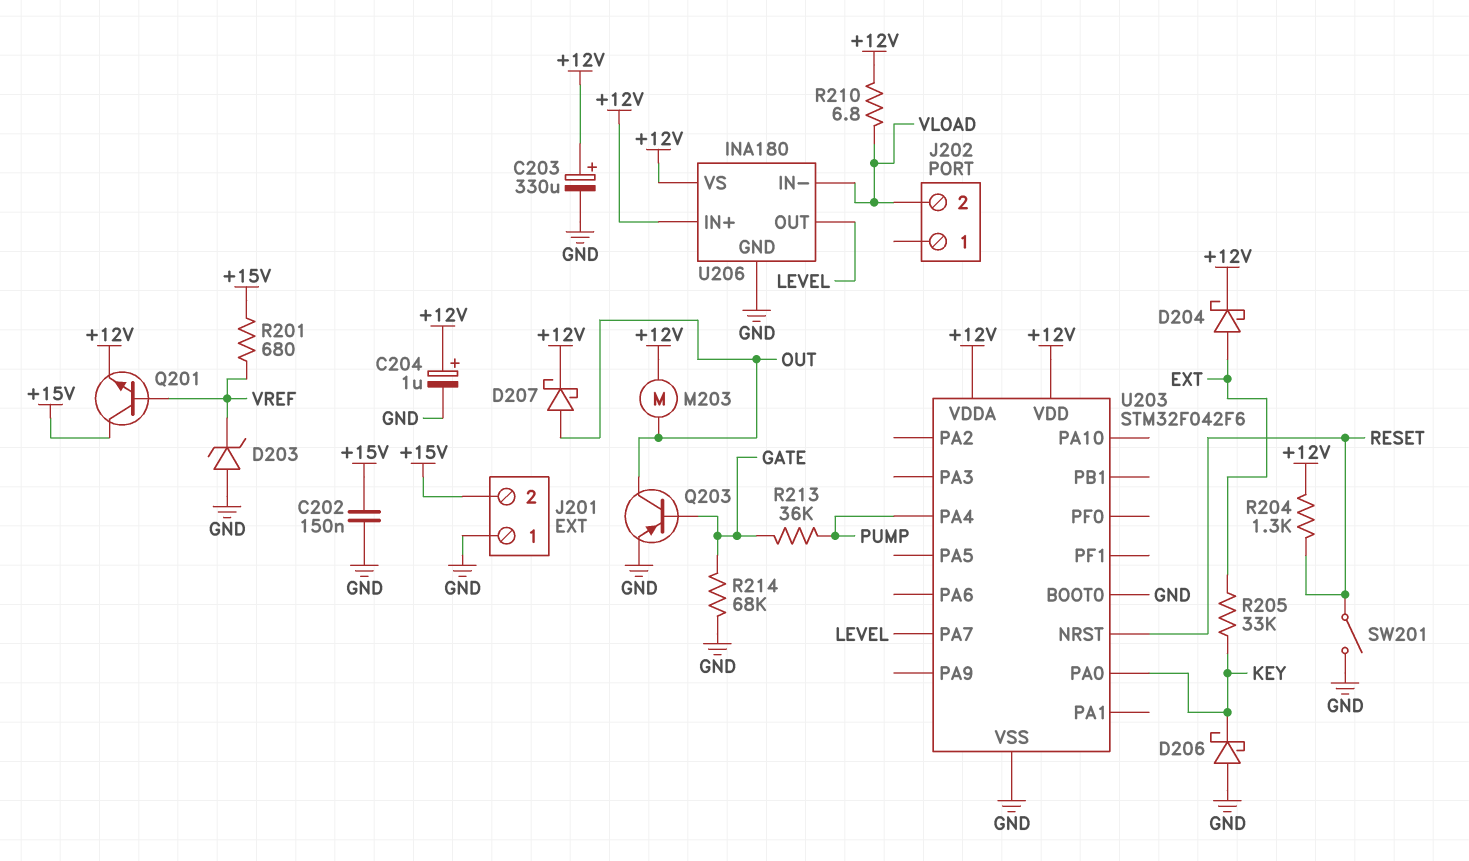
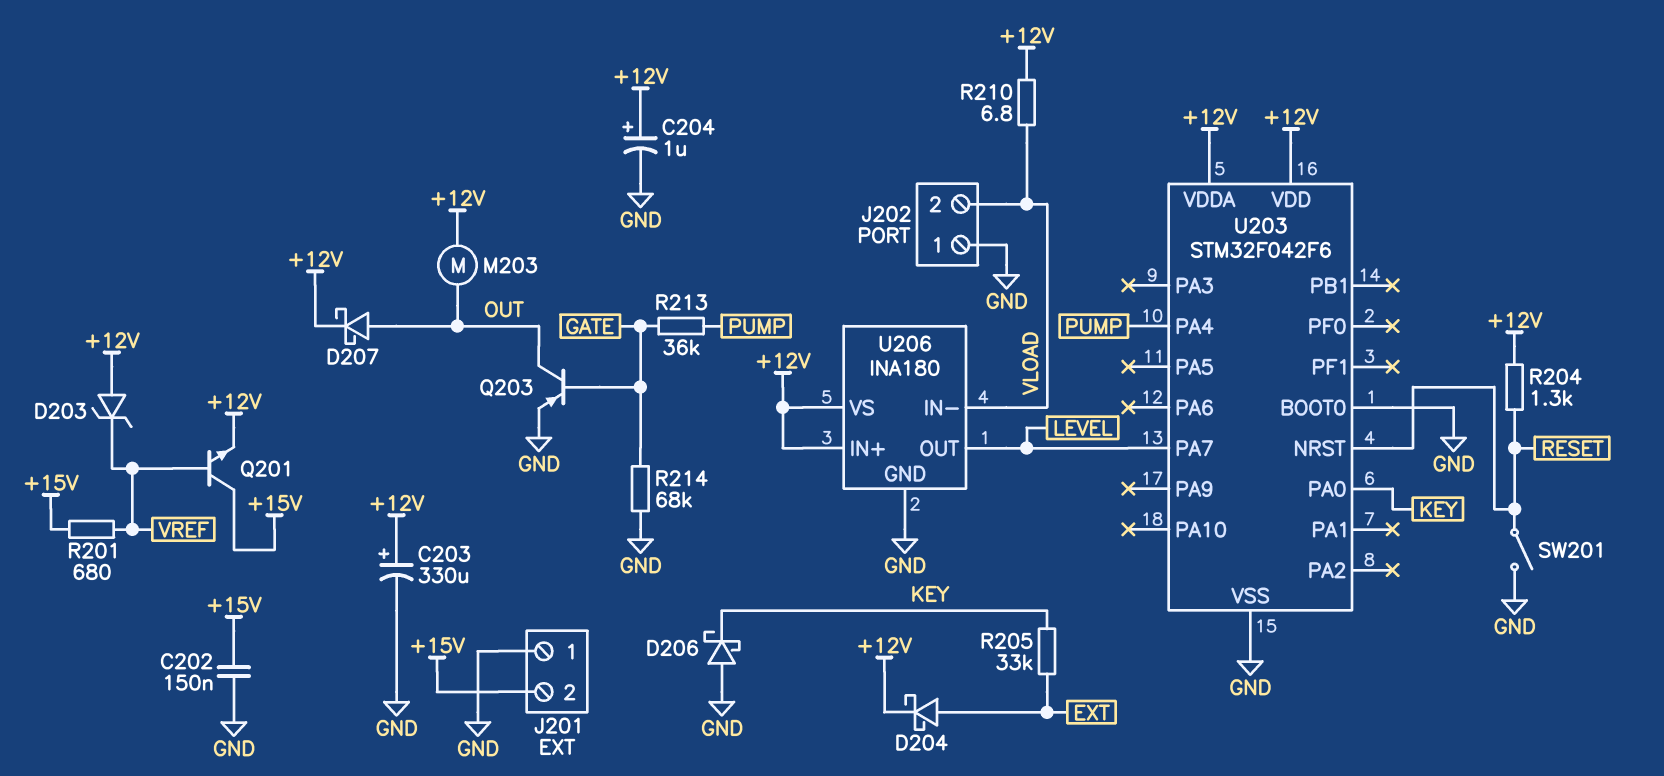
D203: zener (A GND, K VREF) -> zener (A +12V, K VREF)
J202 pin 1: none -> GND

